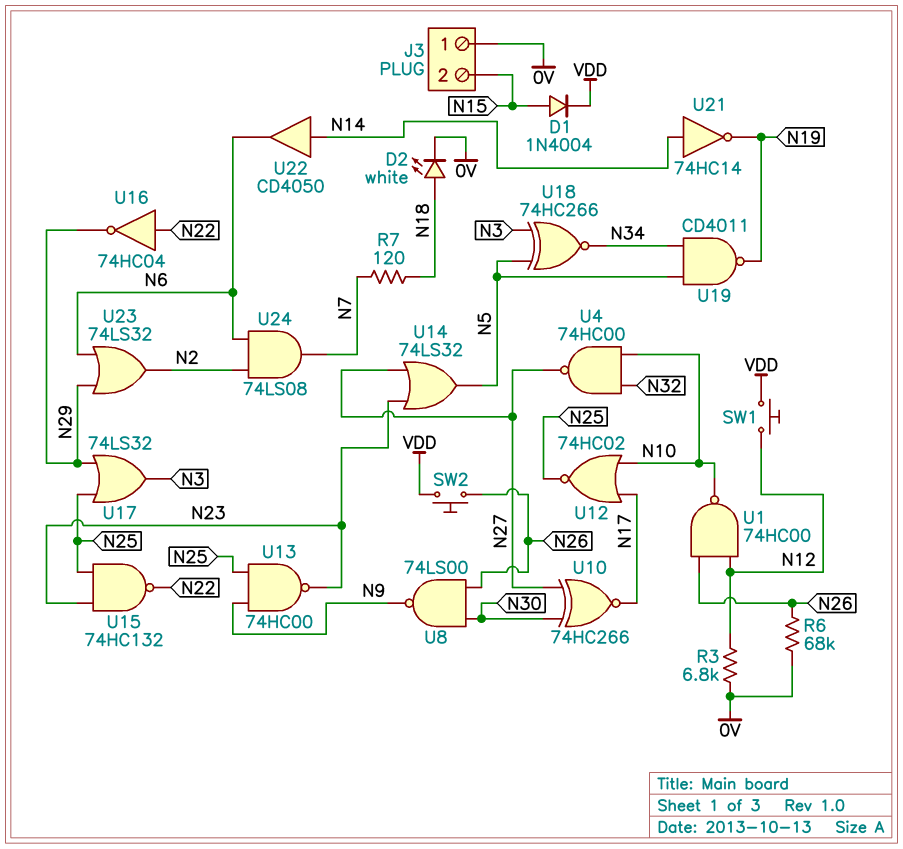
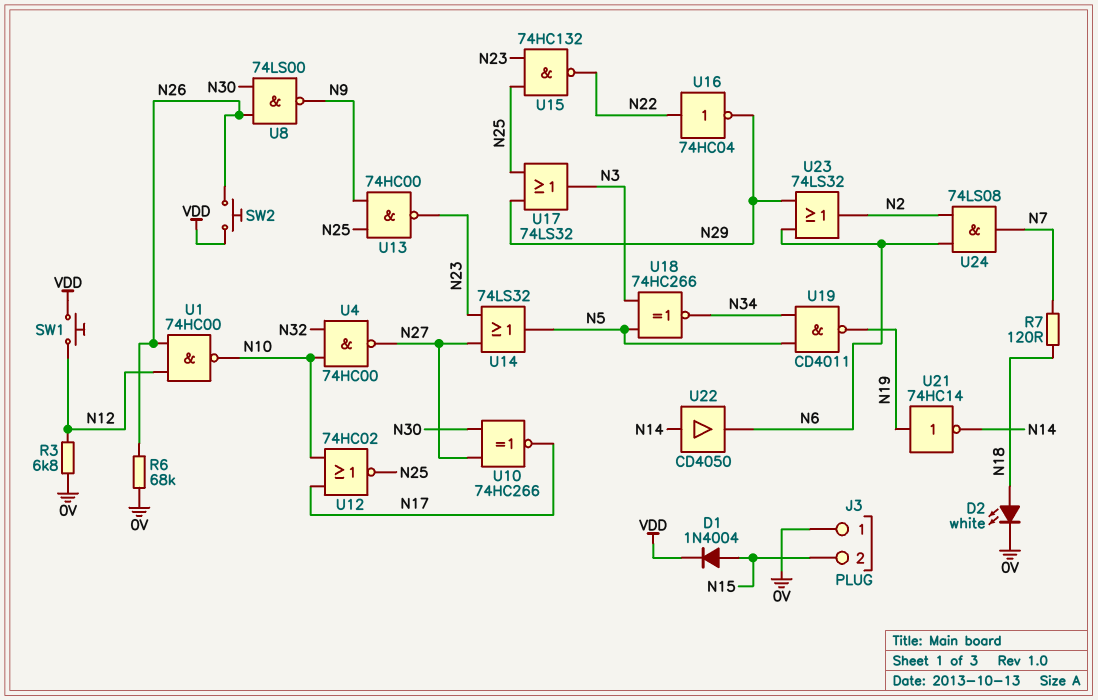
U21: NOT 74HC14 (in N14, out N19) -> NOT 74HC14 (in N19, out N14)

